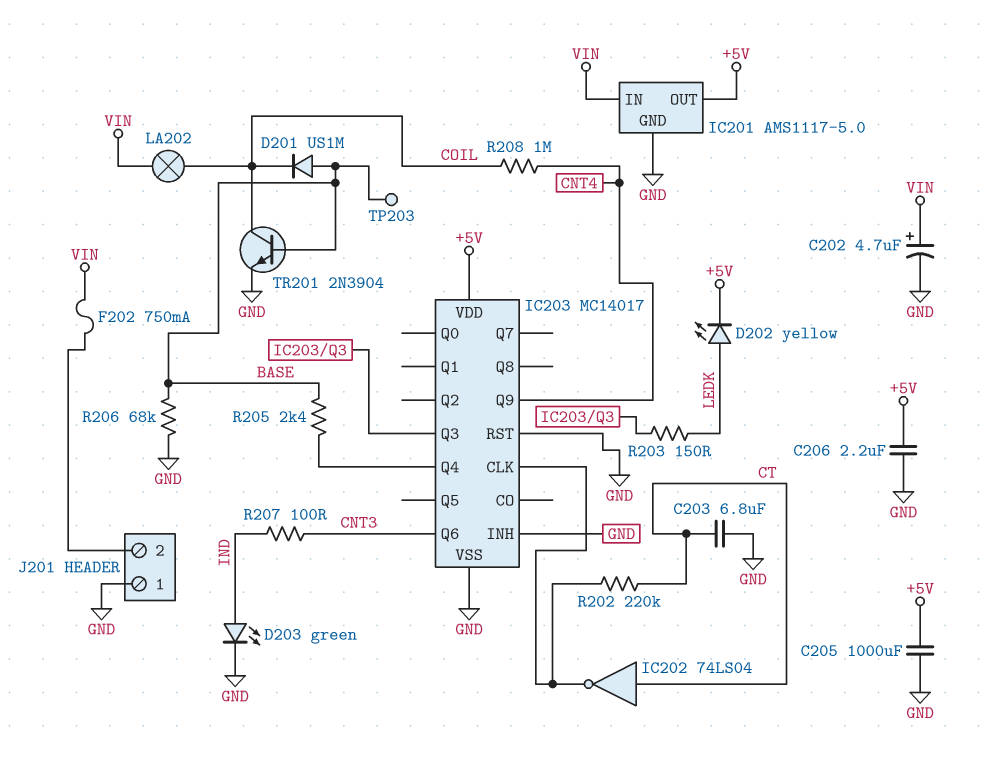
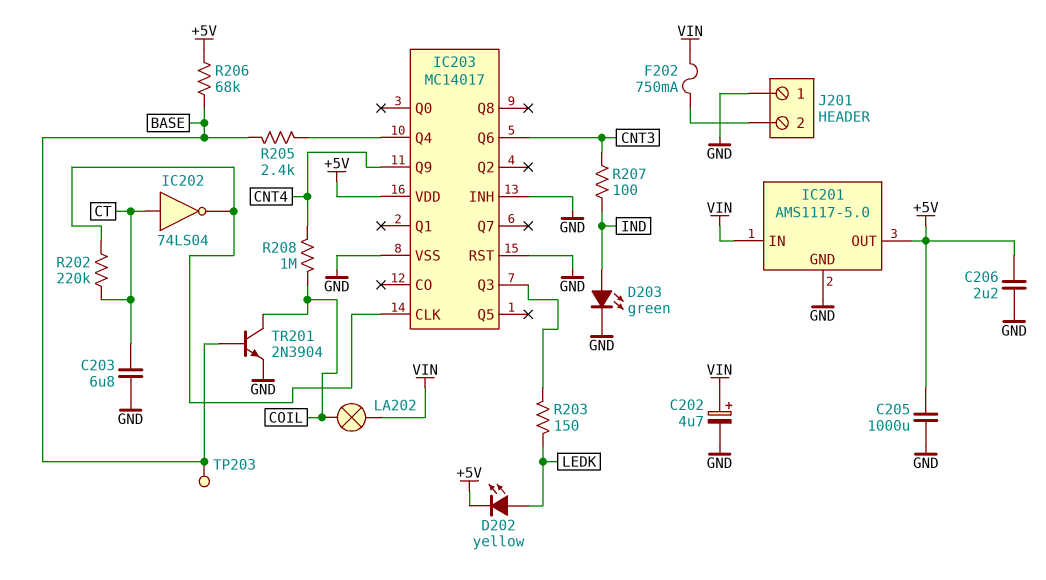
D201: diode US1M (A BASE, K COIL) -> none
R206: 68k (BASE, GND) -> 68k (+5V, BASE)

